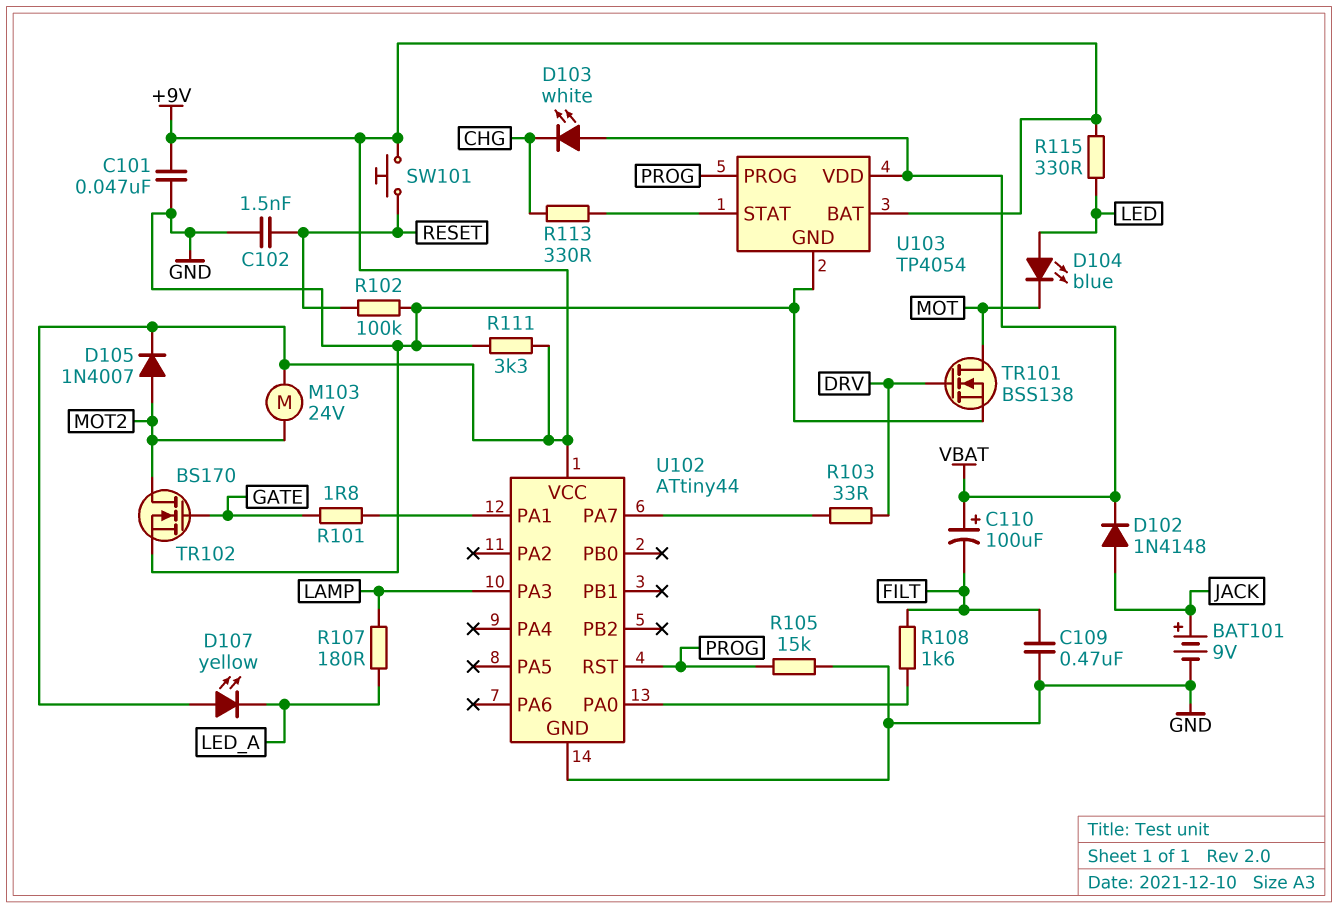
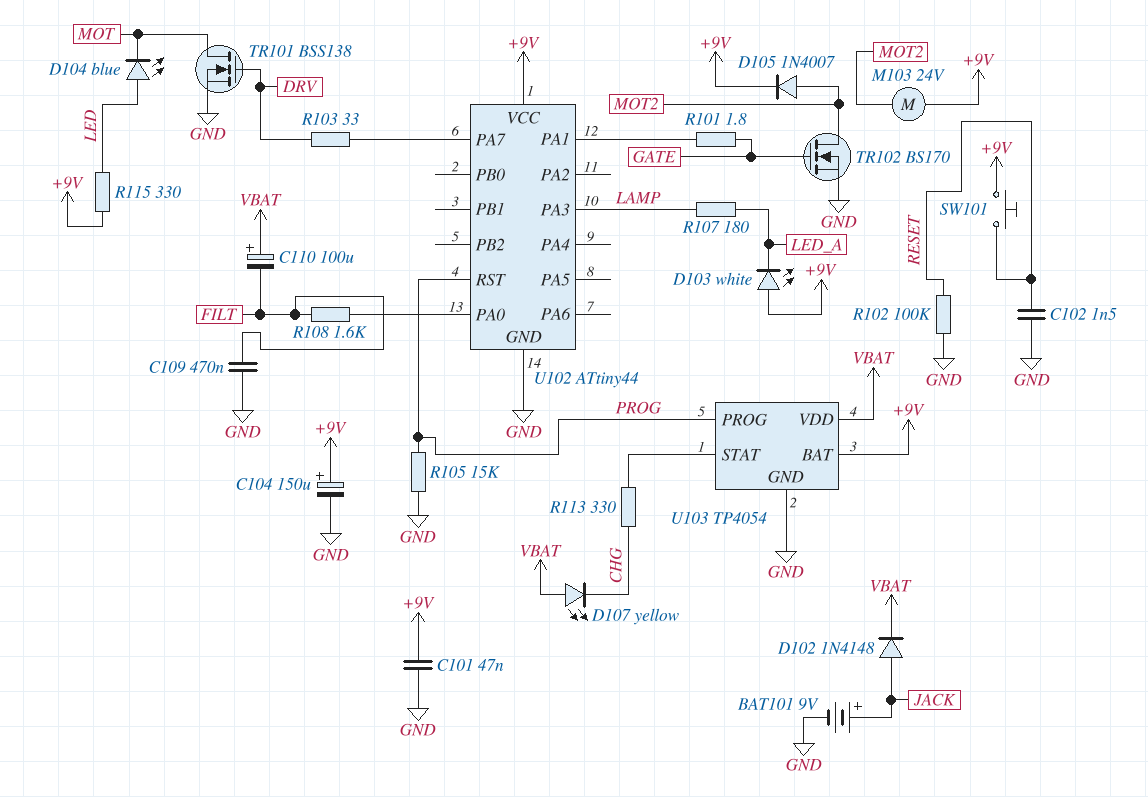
C104: none -> 150uF (plus +9V, minus GND)
D103: LED white (A VBAT, K CHG) -> LED white (A +9V, K LED_A)
D107: LED yellow (A +9V, K LED_A) -> LED yellow (A VBAT, K CHG)
R111: 3.3k (+9V, GND) -> none

